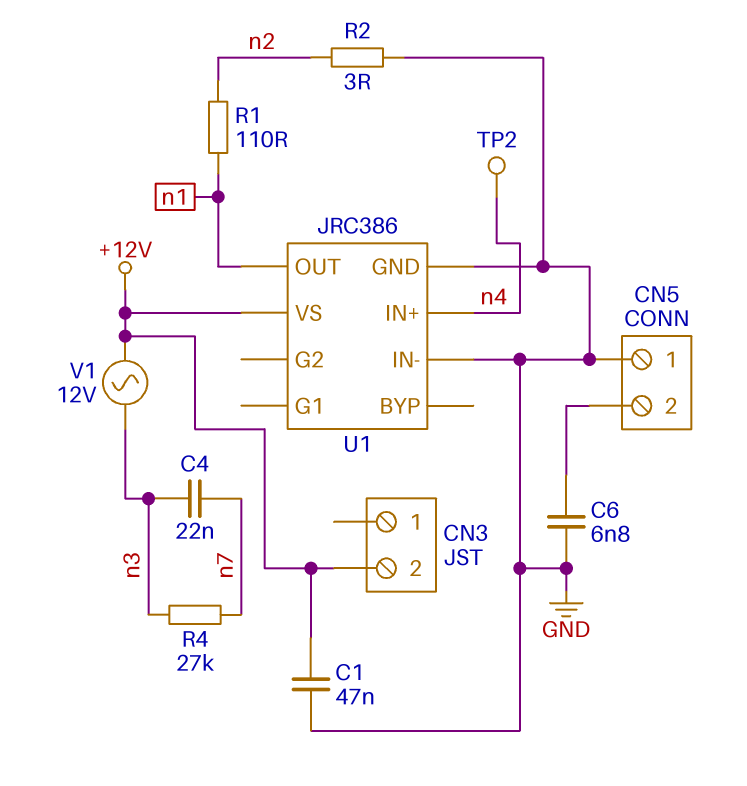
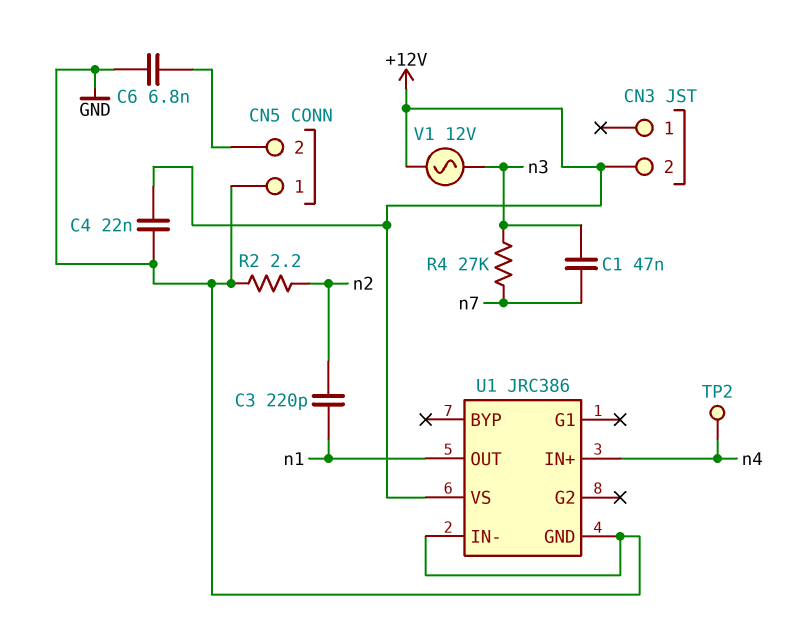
C1: 47nF (+12V, GND) -> 47nF (n3, n7)
C3: none -> 220pF (n1, n2)
C4: 22nF (n3, n7) -> 22nF (+12V, GND)
R1: 110 (n1, n2) -> none
R2: 3 (GND, n2) -> 2.2 (GND, n2)

